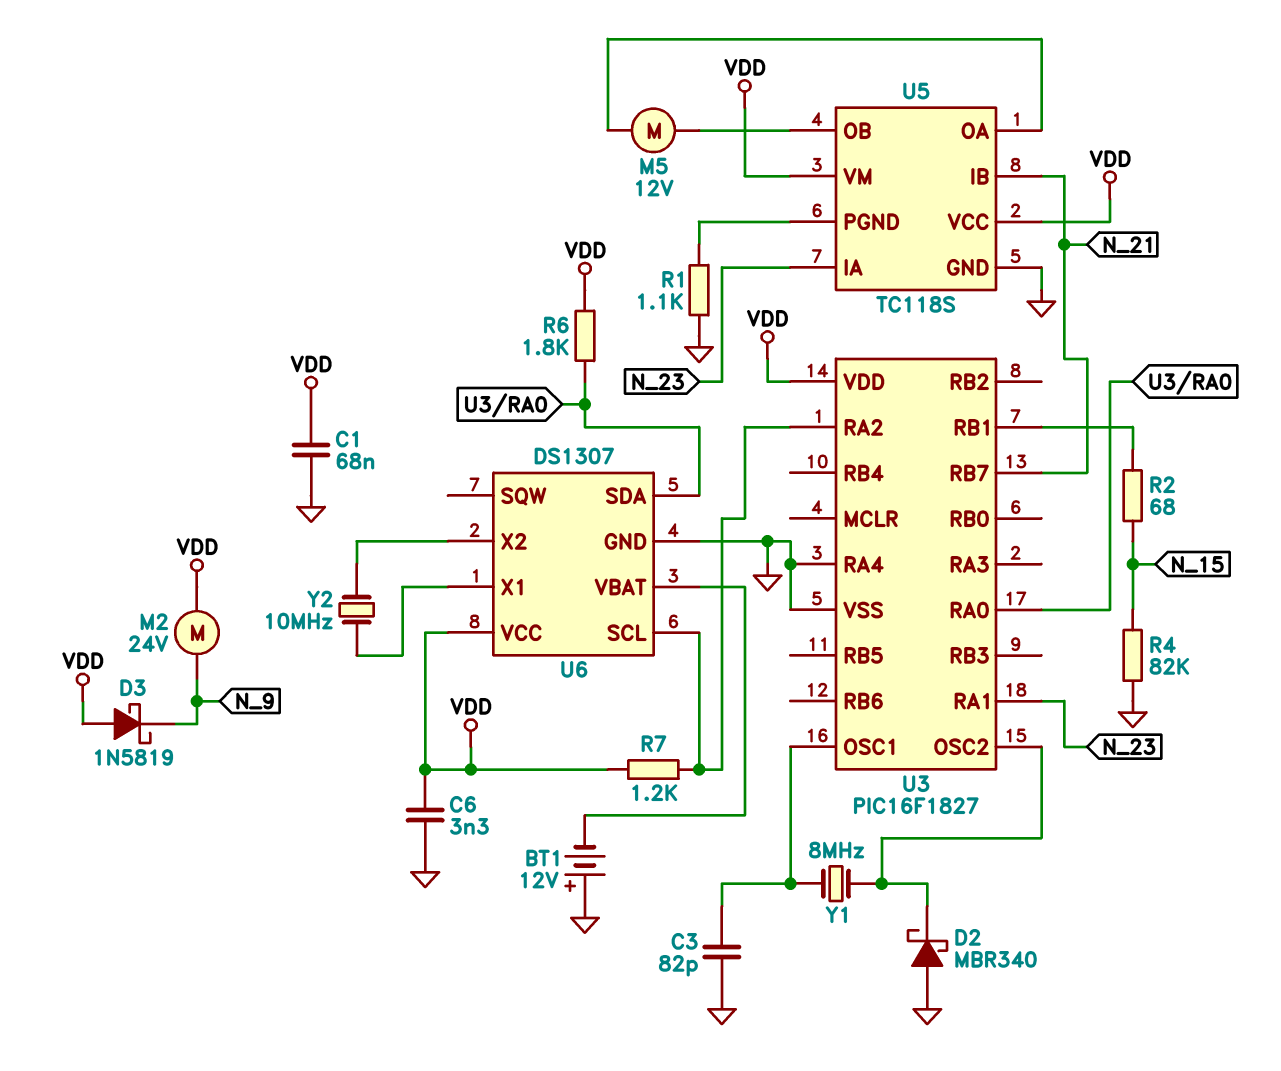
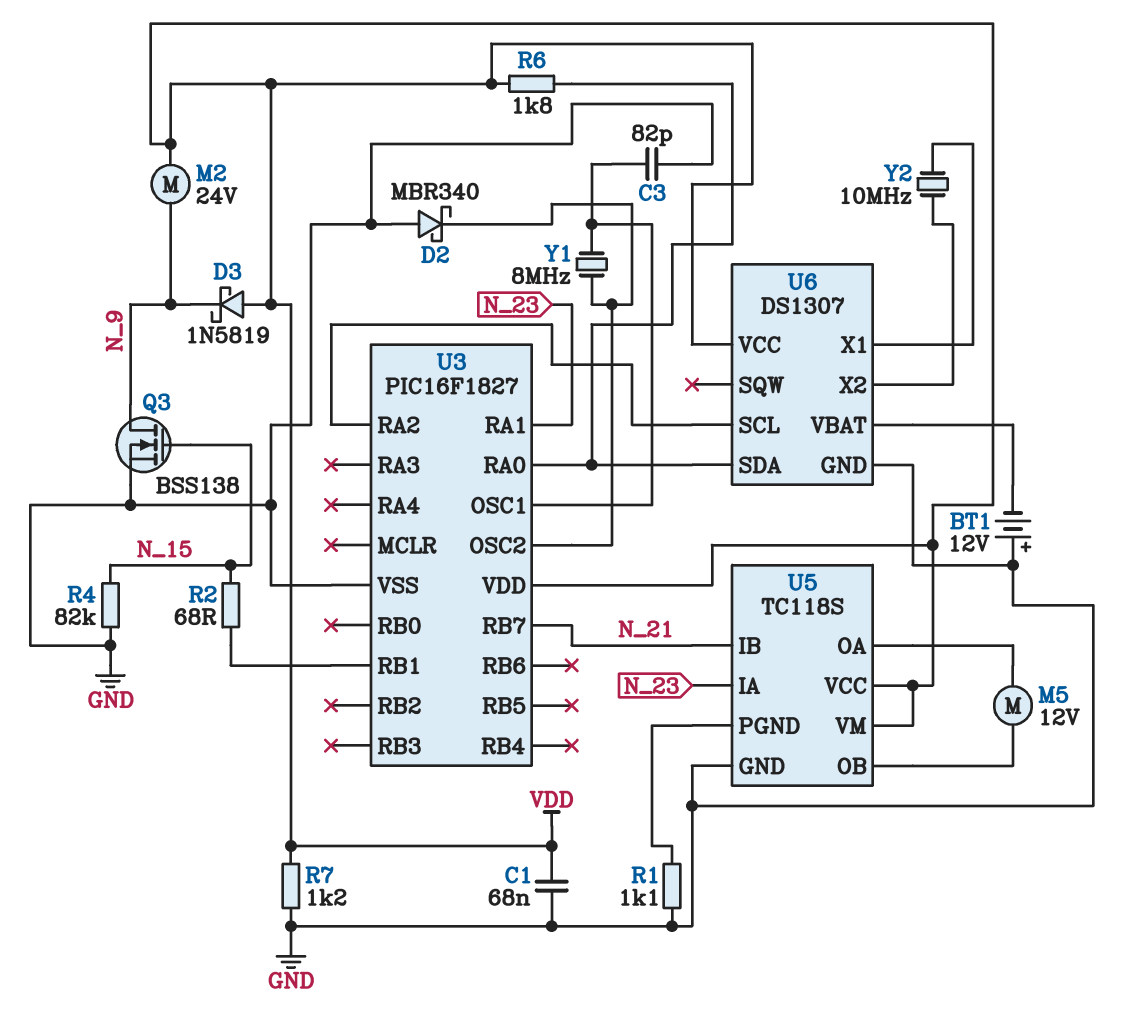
C6: 3.3nF (GND, VDD) -> none
Q3: none -> NMOS BSS138 (G N_15, D N_9, S GND)
R7: 1.2k (U3/RA2, VDD) -> 1.2k (GND, VDD)
U3 pin RA4: GND -> none

